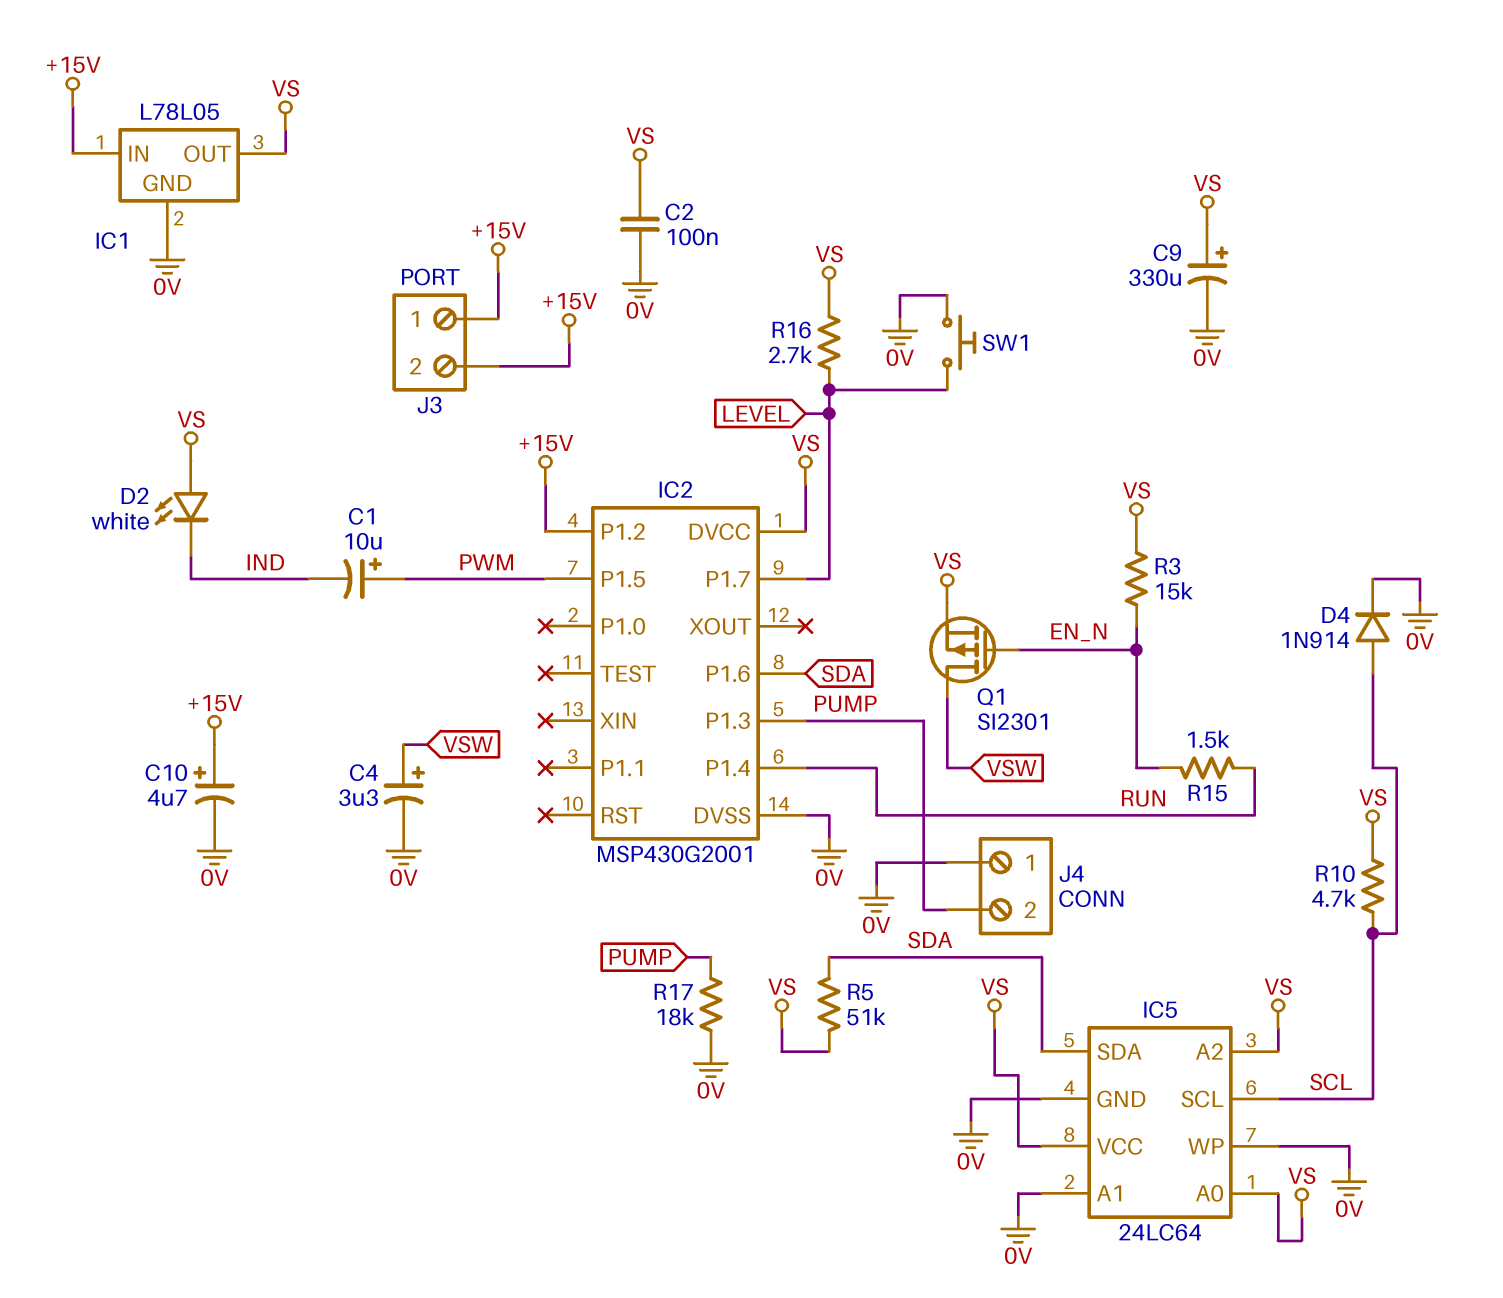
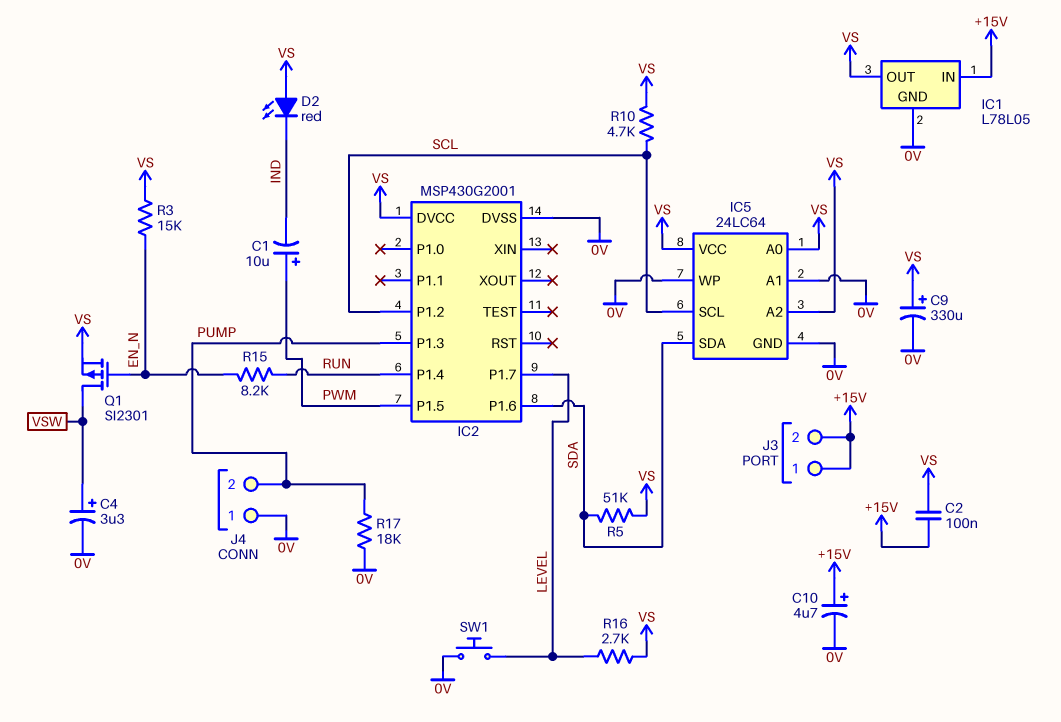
C2: 100nF (0V, VS) -> 100nF (+15V, VS)
D2: LED white (A VS, K IND) -> LED red (A VS, K IND)
D4: diode 1N914 (A SCL, K 0V) -> none
IC2 pin P1.2: +15V -> SCL
R15: 1.5k (EN_N, RUN) -> 8.2k (EN_N, RUN)

